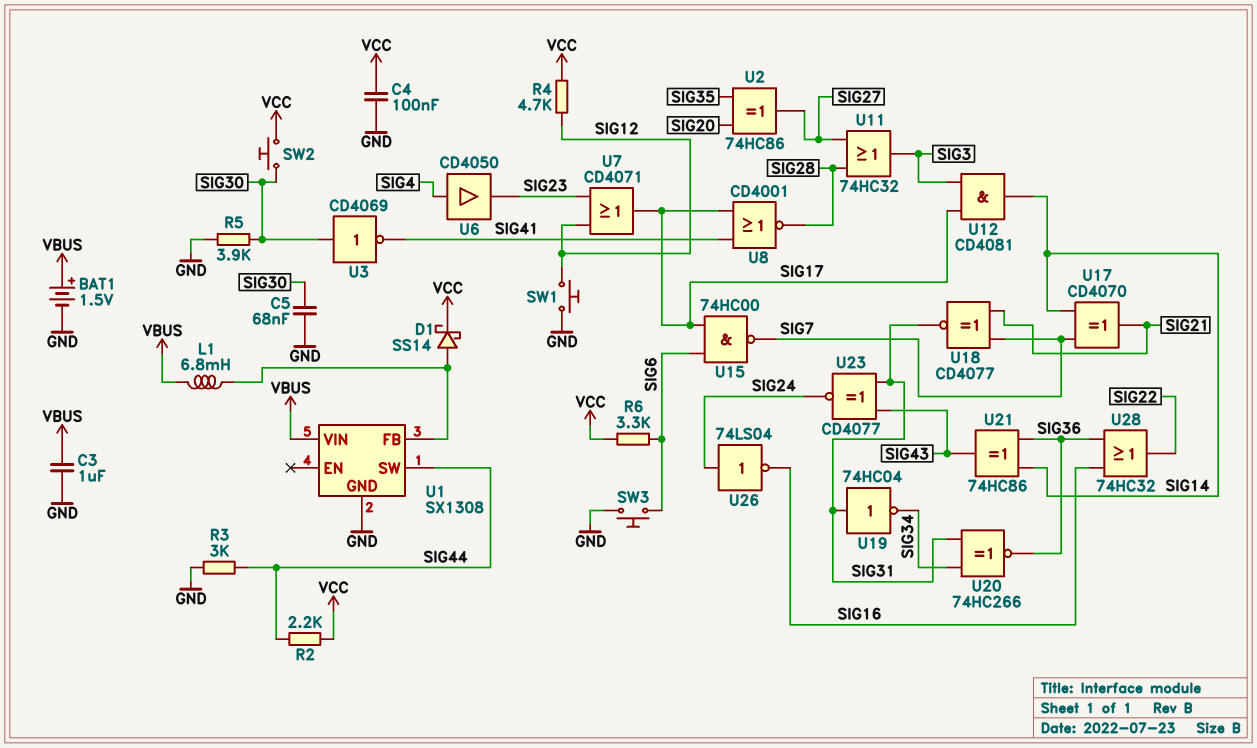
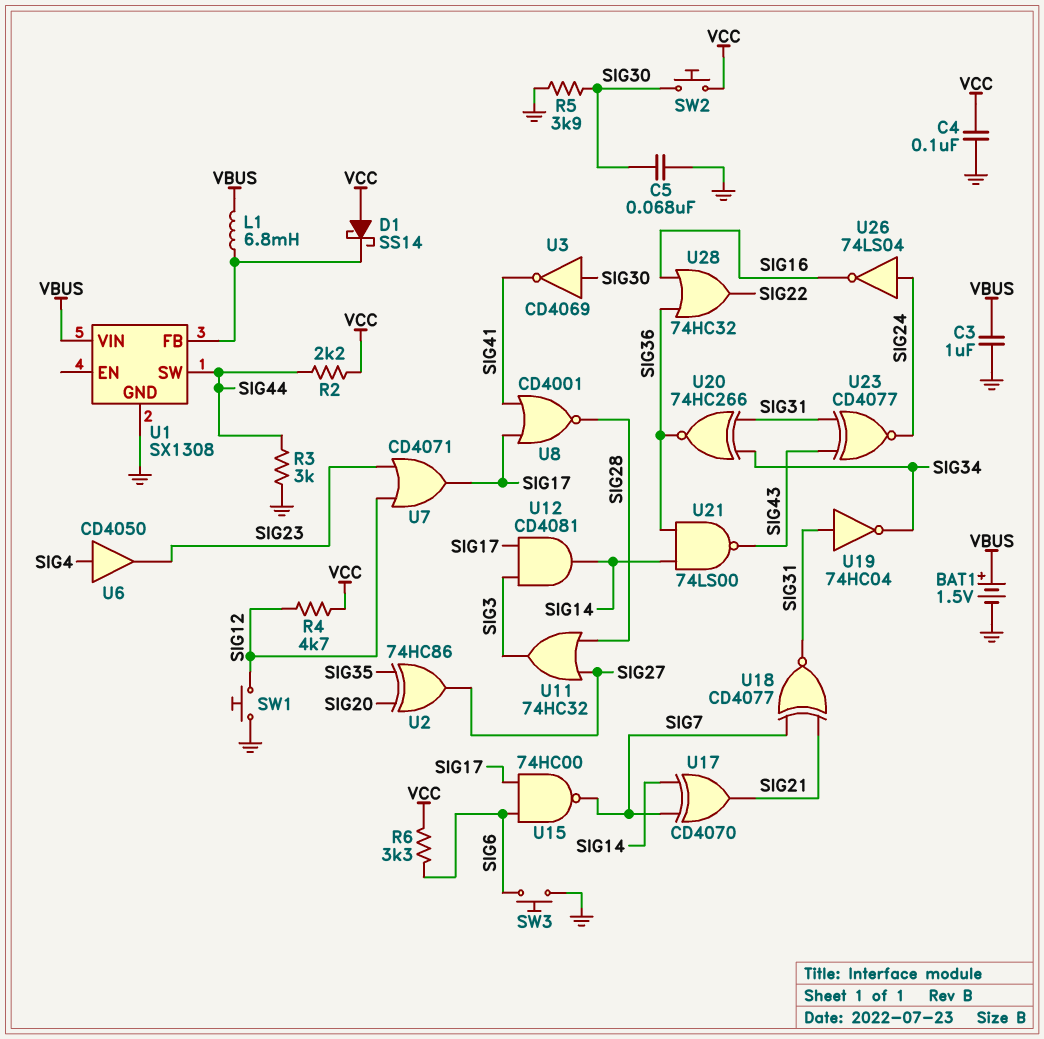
D1: schottky SS14 (A U1/FB, K VCC) -> schottky SS14 (A VCC, K U1/FB)
U21: XOR 74HC86 (in SIG14, in SIG36, out SIG43) -> NAND 74LS00 (in SIG14, in SIG36, out SIG43)

